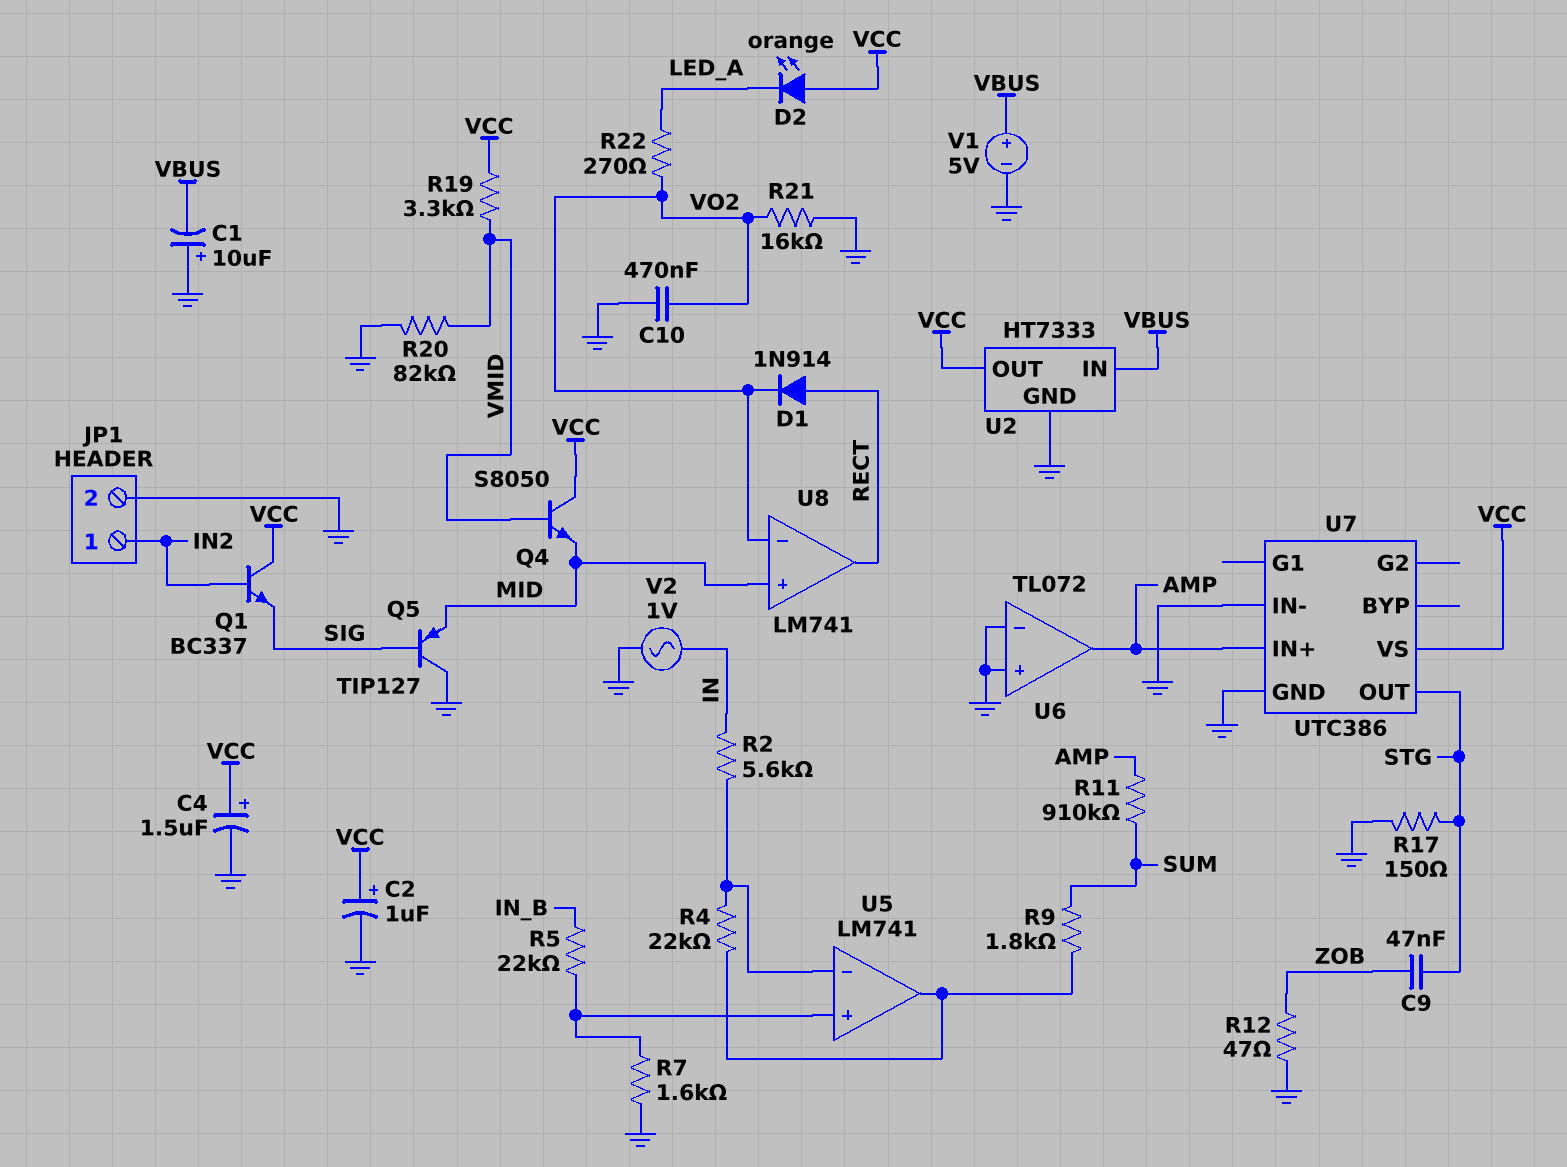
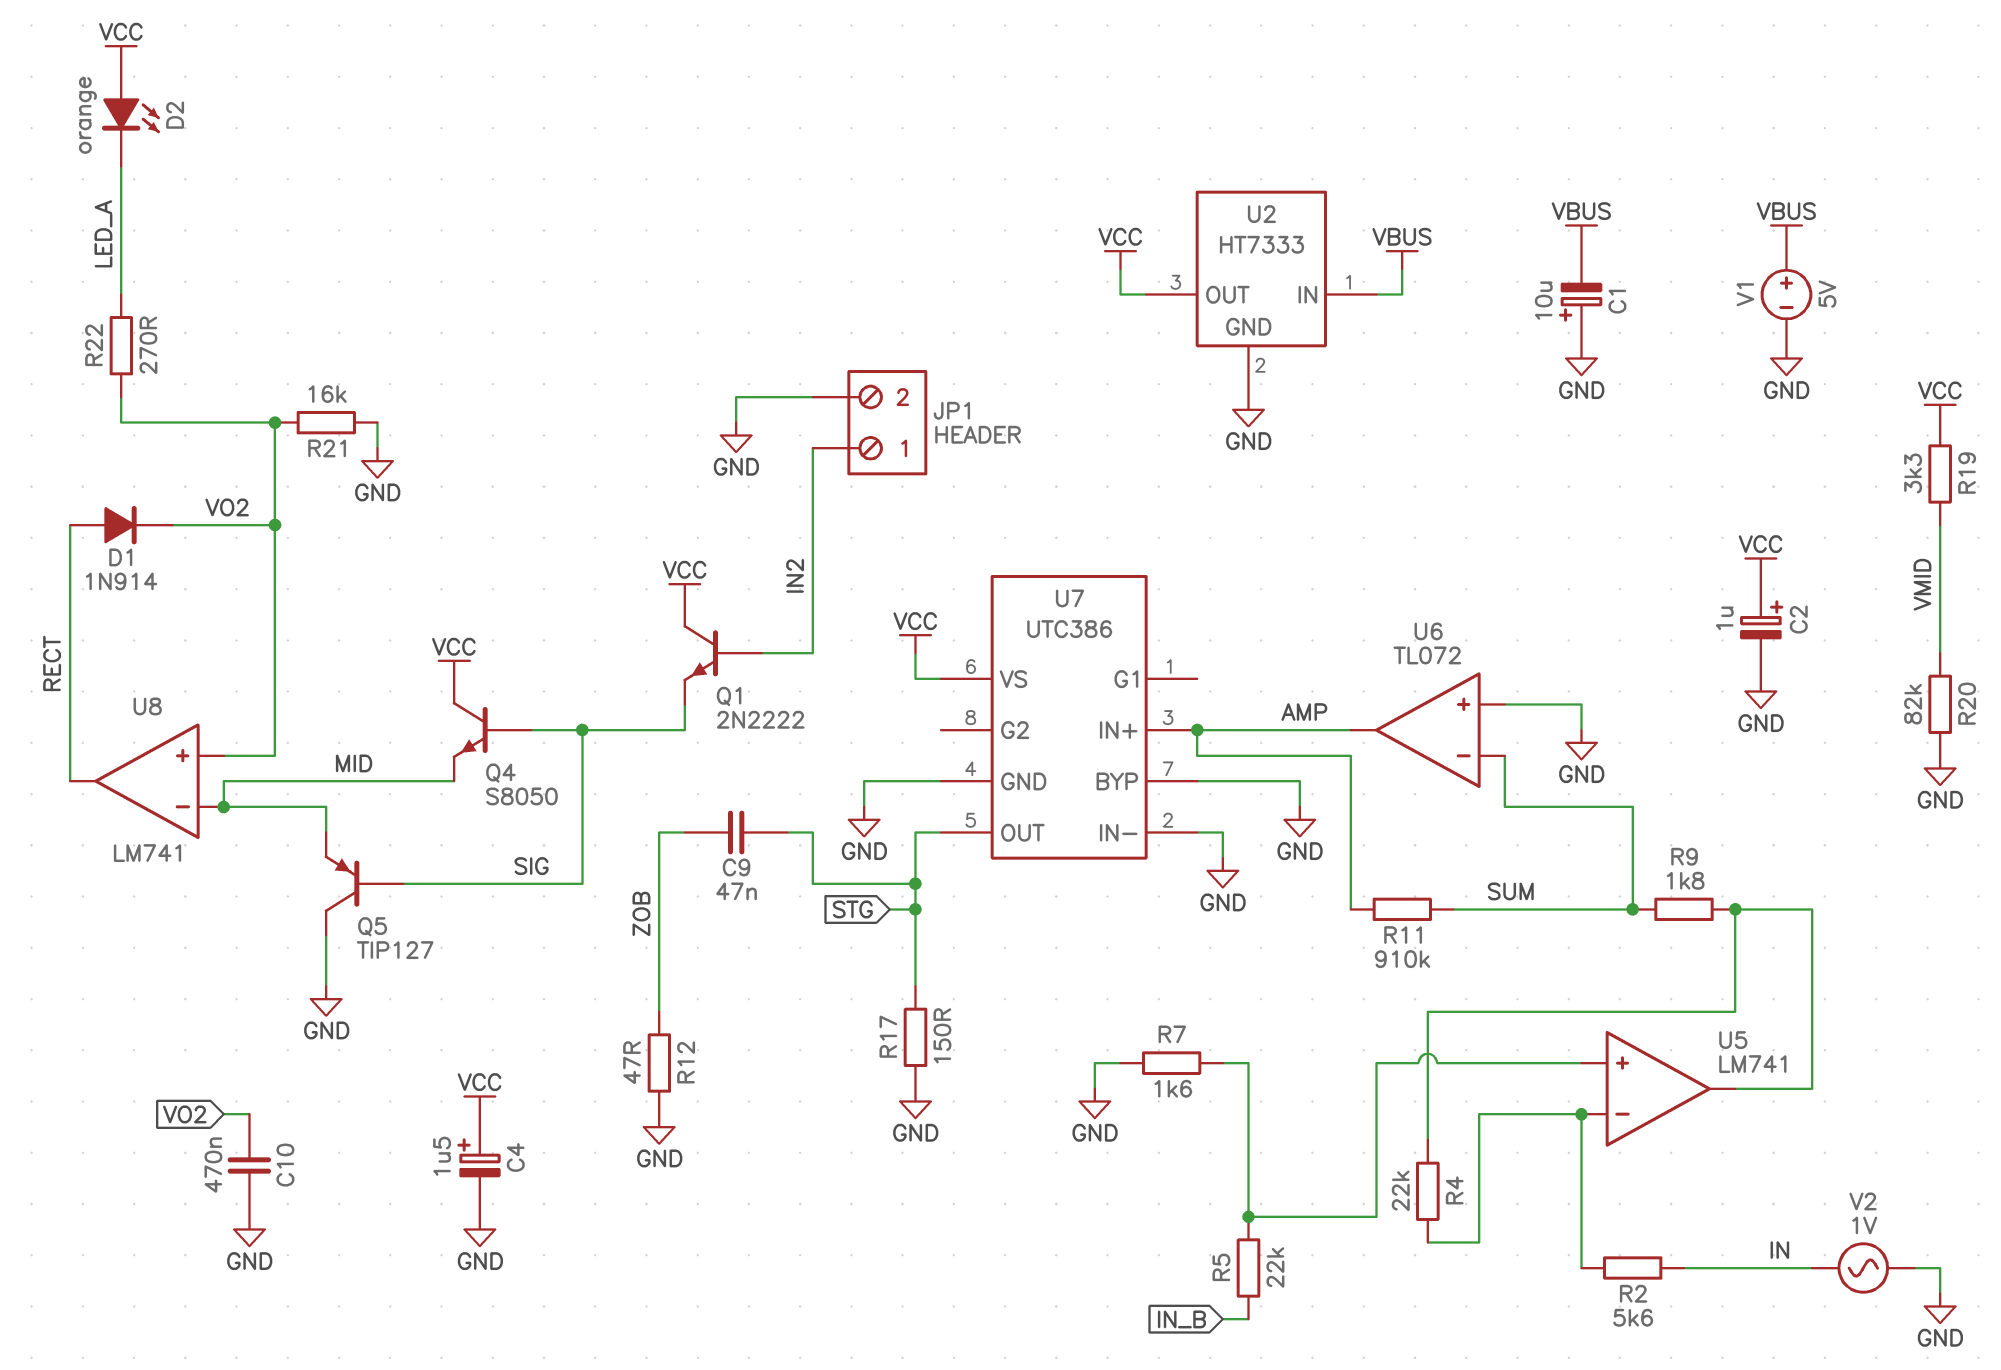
Q1: NPN BC337 (B IN2, C VCC, E SIG) -> NPN 2N2222 (B IN2, C VCC, E SIG)
Q4: NPN S8050 (B VMID, C VCC, E MID) -> NPN S8050 (B SIG, C VCC, E MID)
U6 pin in-: GND -> SUM
U7 pin BYP: none -> GND
U8 pin in+: MID -> VO2
U8 pin in-: VO2 -> MID

